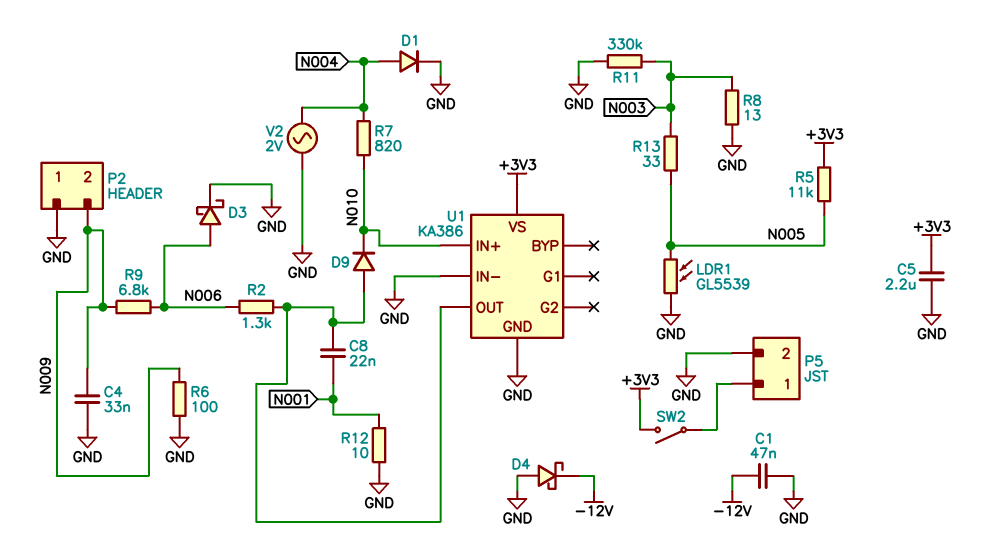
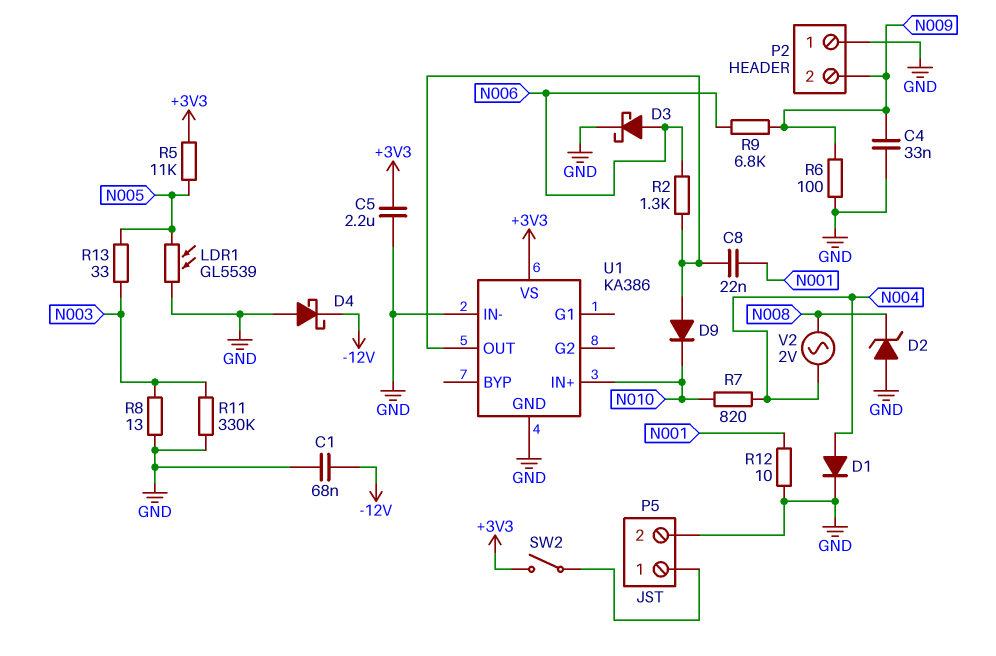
C1: 47nF (-12V, GND) -> 68nF (-12V, GND)
D2: none -> zener (A GND, K N008)
V2: AC 2V (GND, N004) -> AC 2V (N004, N008)

